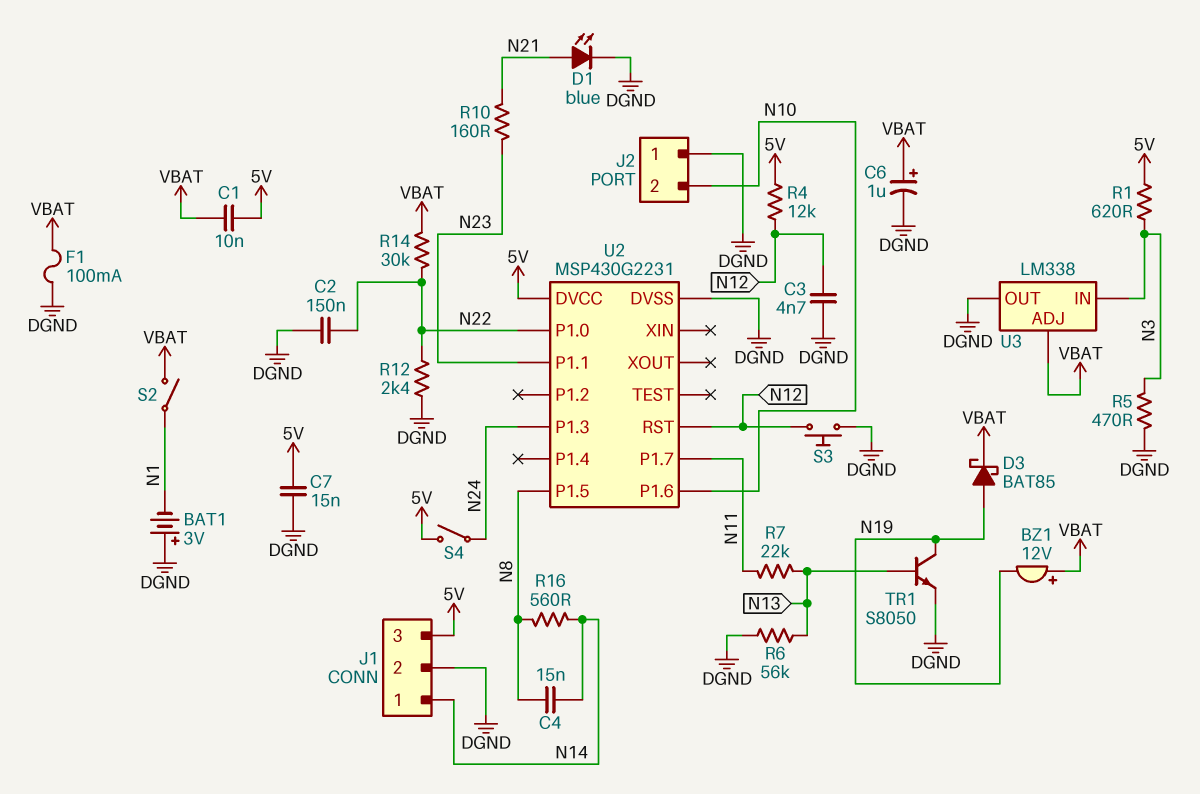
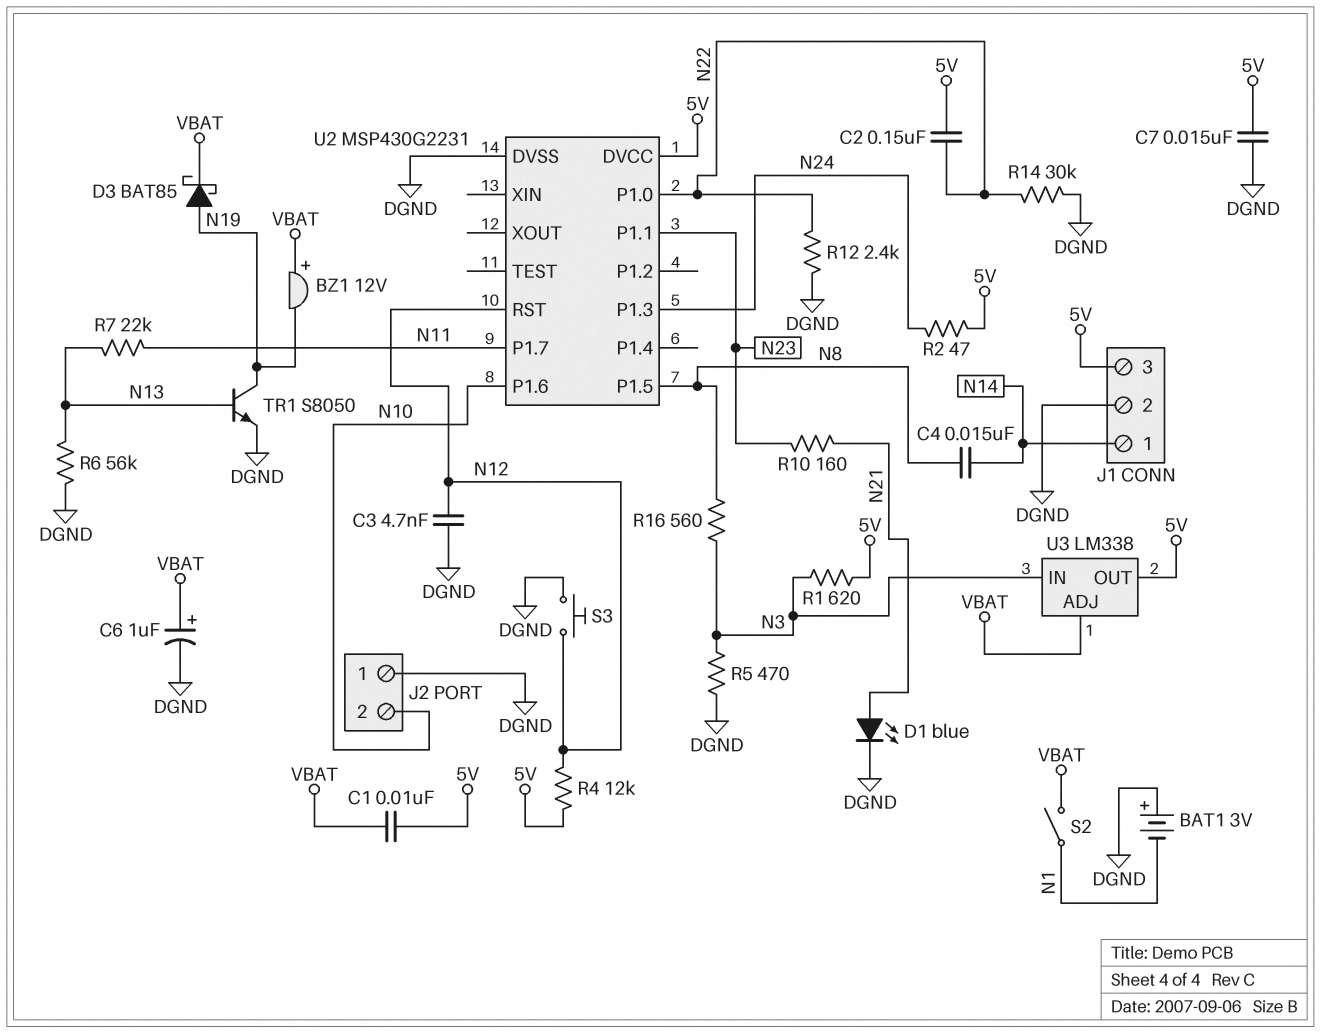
C2: 150nF (DGND, N22) -> 150nF (5V, N22)
F1: 100mA (DGND, VBAT) -> none
R2: none -> 47 (5V, N24)
R14: 30k (N22, VBAT) -> 30k (DGND, N22)
R16: 560 (N8, N14) -> 560 (N3, N8)
S4: switch (5V, N24) -> none
U3 pin OUT: DGND -> 5V

